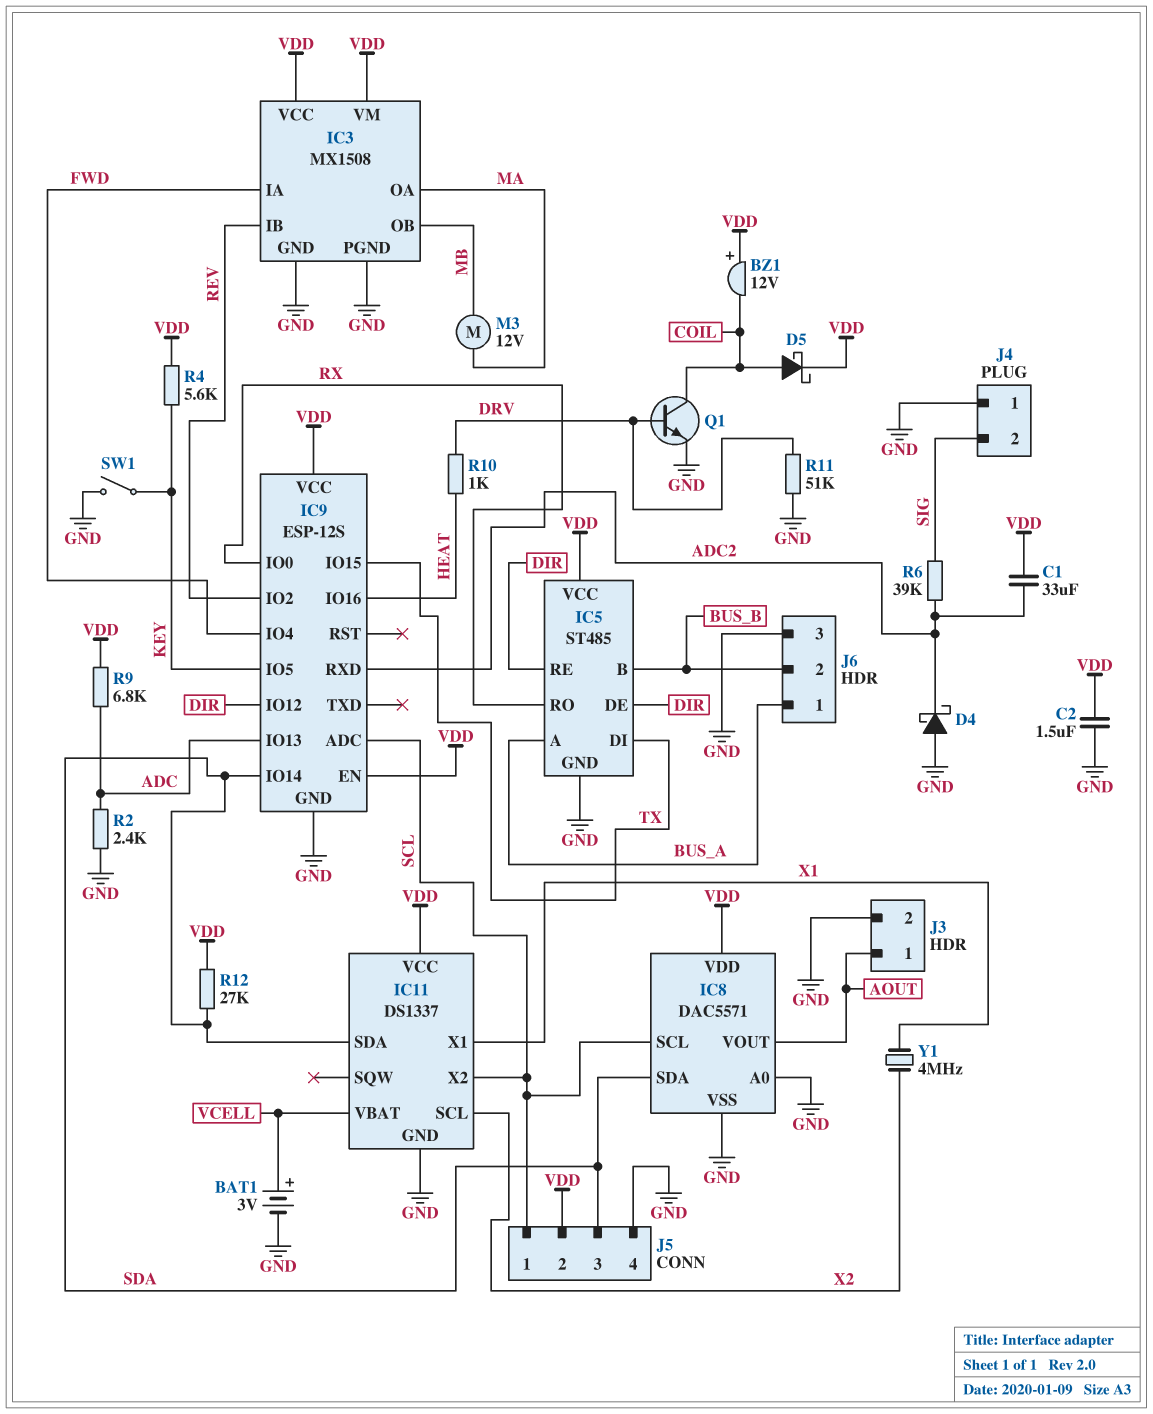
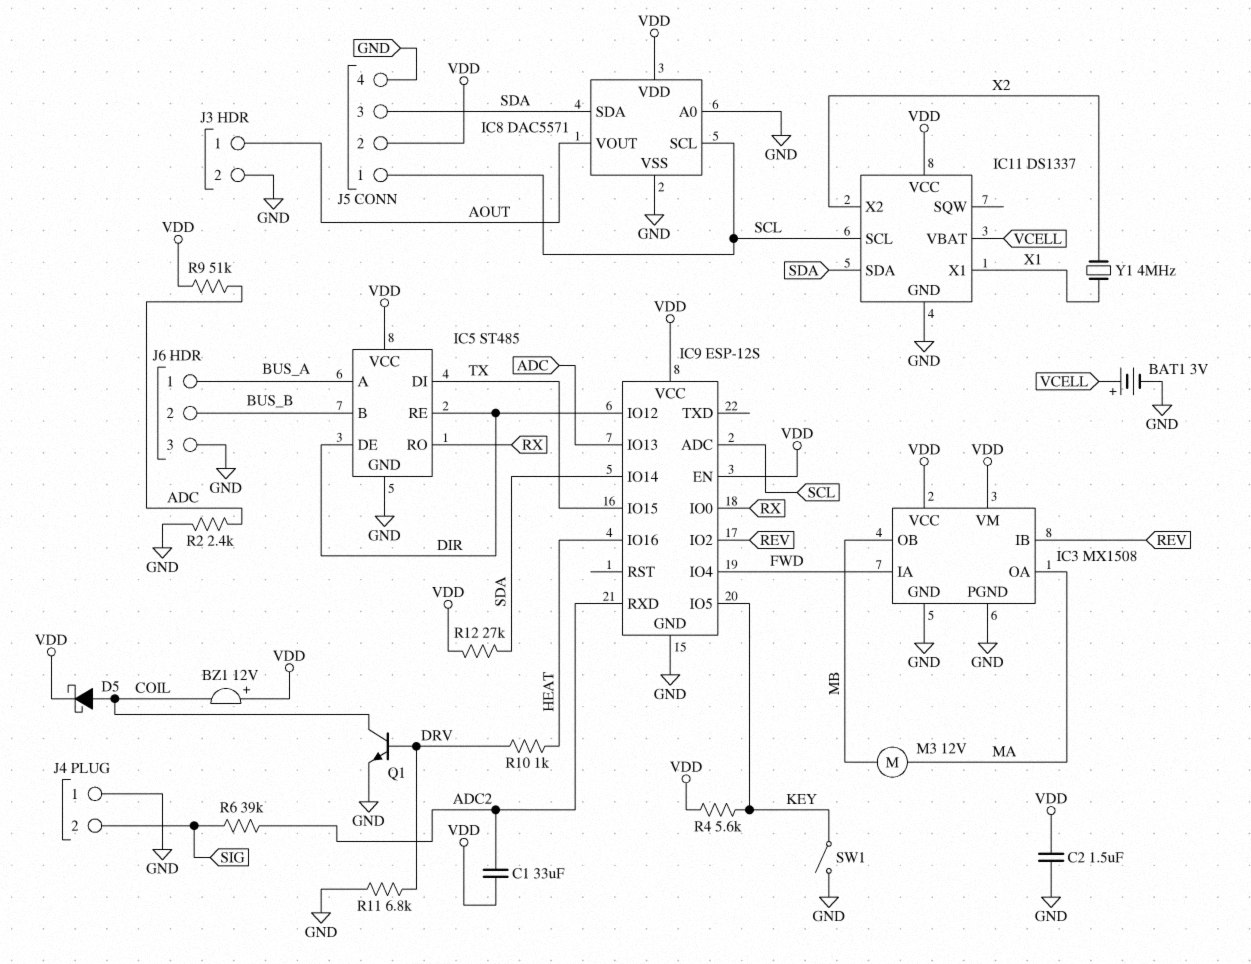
D4: schottky (A GND, K ADC2) -> none
IC11 pin SCL: X2 -> SCL
IC11 pin X2: SCL -> X2
R9: 6.8k (ADC, VDD) -> 51k (ADC, VDD)
R11: 51k (DRV, GND) -> 6.8k (DRV, GND)

